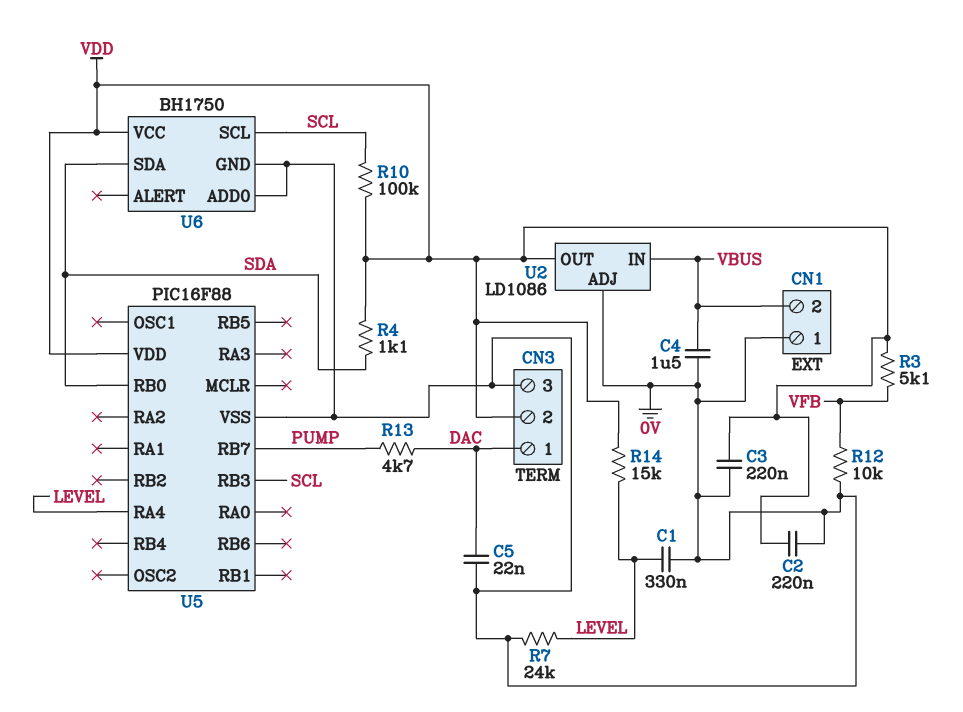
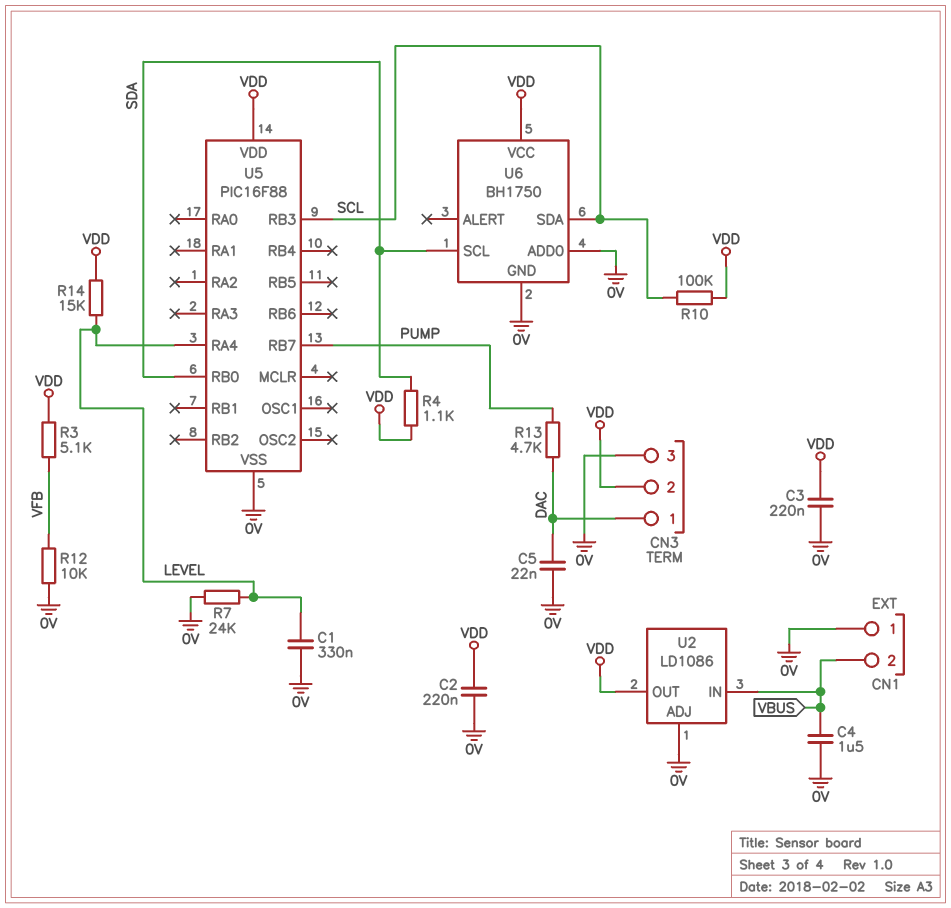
U6 pin SCL: SCL -> SDA
U6 pin SDA: SDA -> SCL

